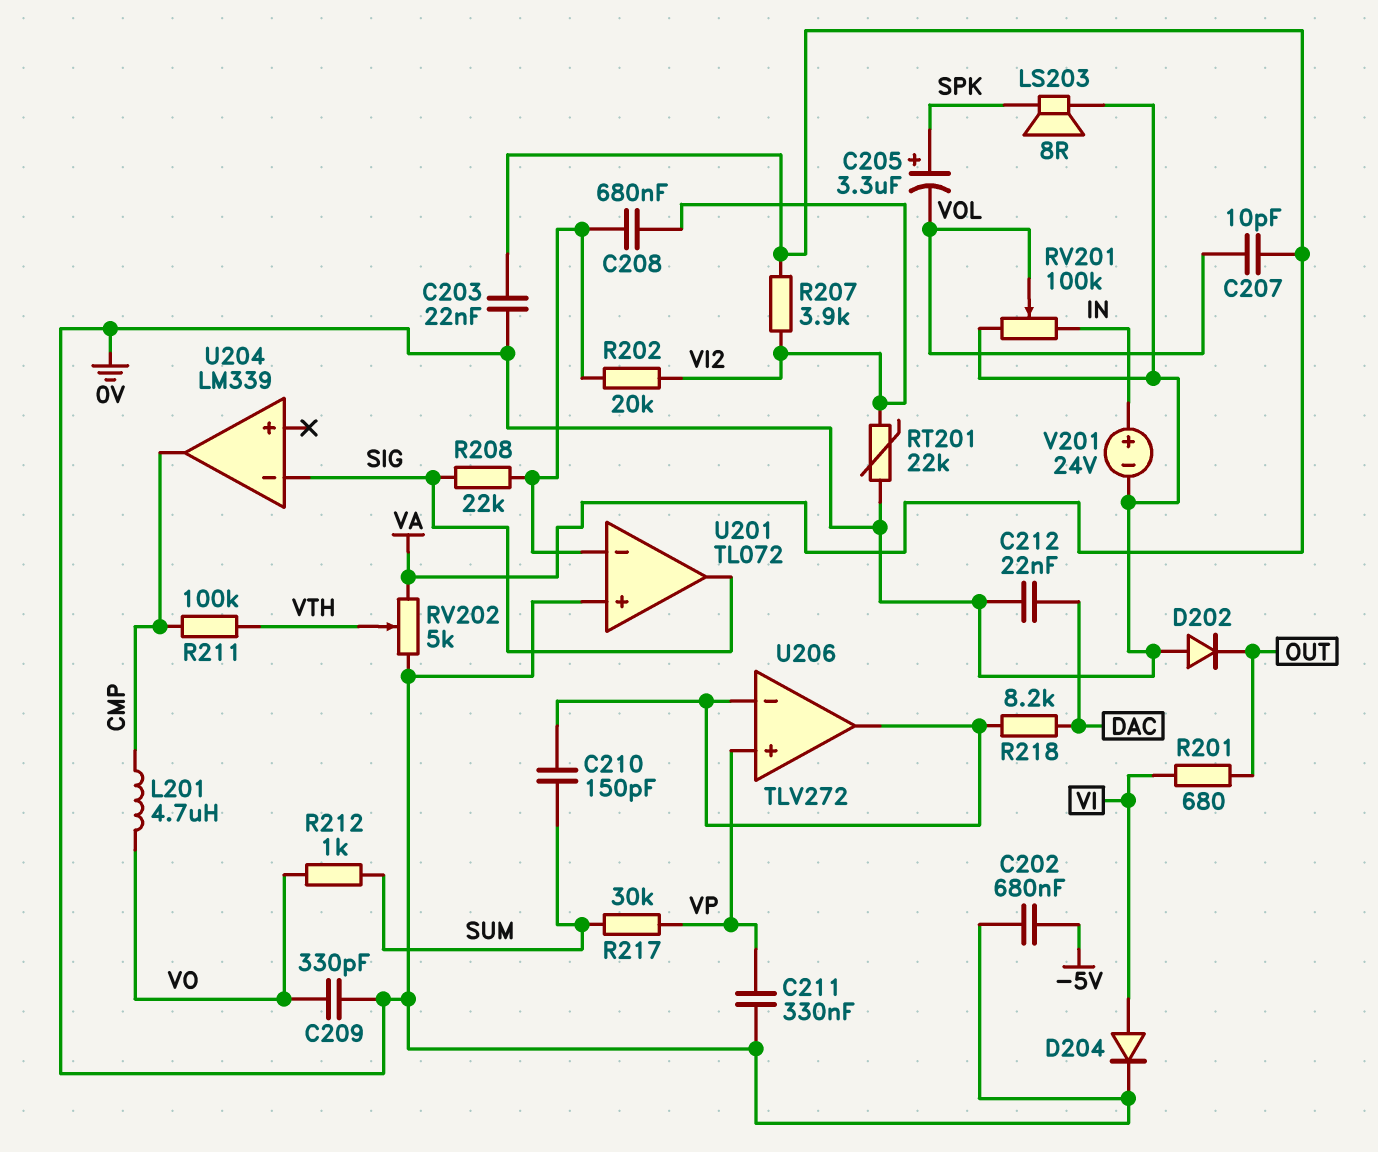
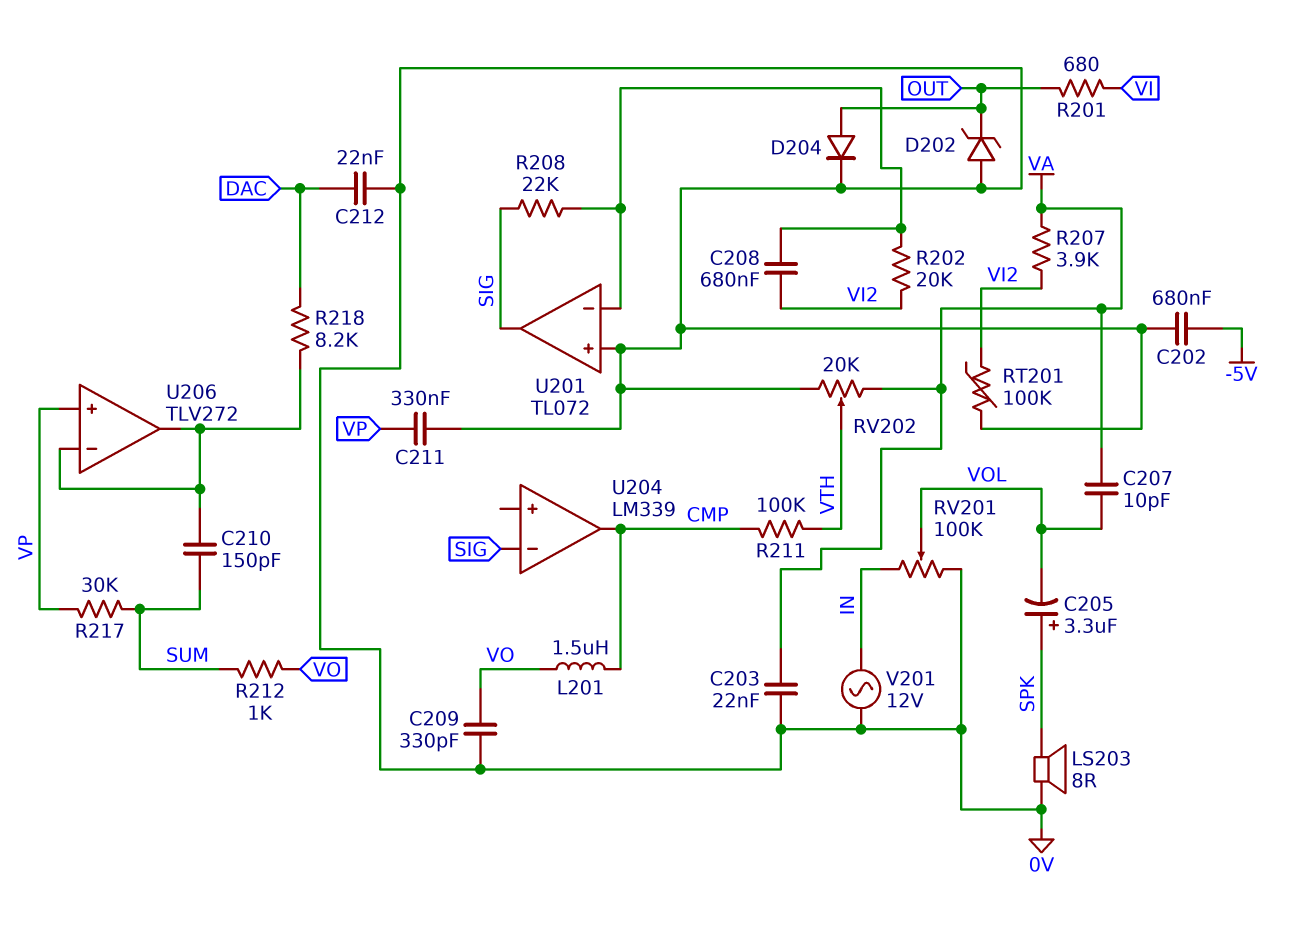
D202: diode (A 0V, K OUT) -> zener (A 0V, K OUT)
D204: diode (A VI, K 0V) -> diode (A OUT, K 0V)
L201: 4.7uH (CMP, VO) -> 1.5uH (CMP, VO)
RT201: 22k (0V, VI2) -> 100k (0V, VI2)
RV202: 5k (0V, VA, wiper VTH) -> 20k (0V, VA, wiper VTH)
V201: 24V (plus IN, minus 0V) -> AC 12V (0V, IN)

